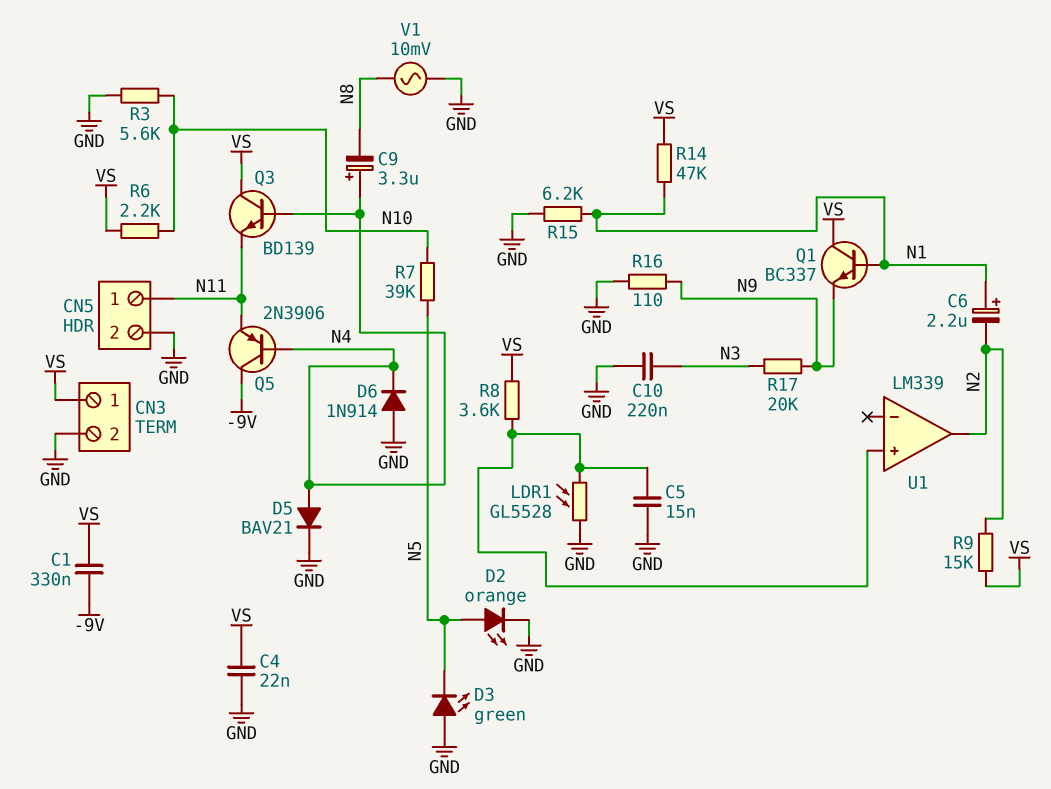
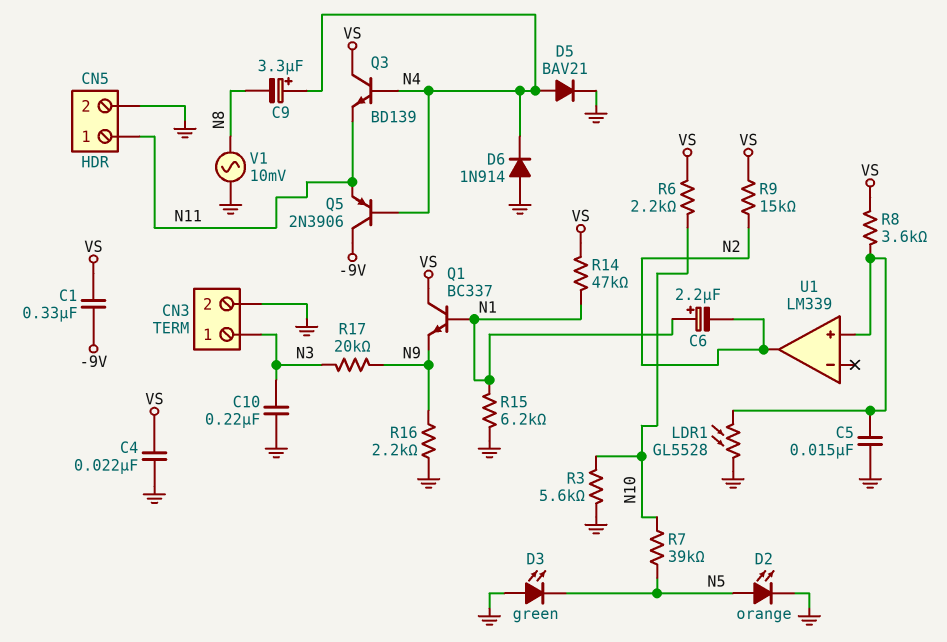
CN3 pin 1: VS -> N3
R16: 110 (GND, N9) -> 2.2k (GND, N9)

